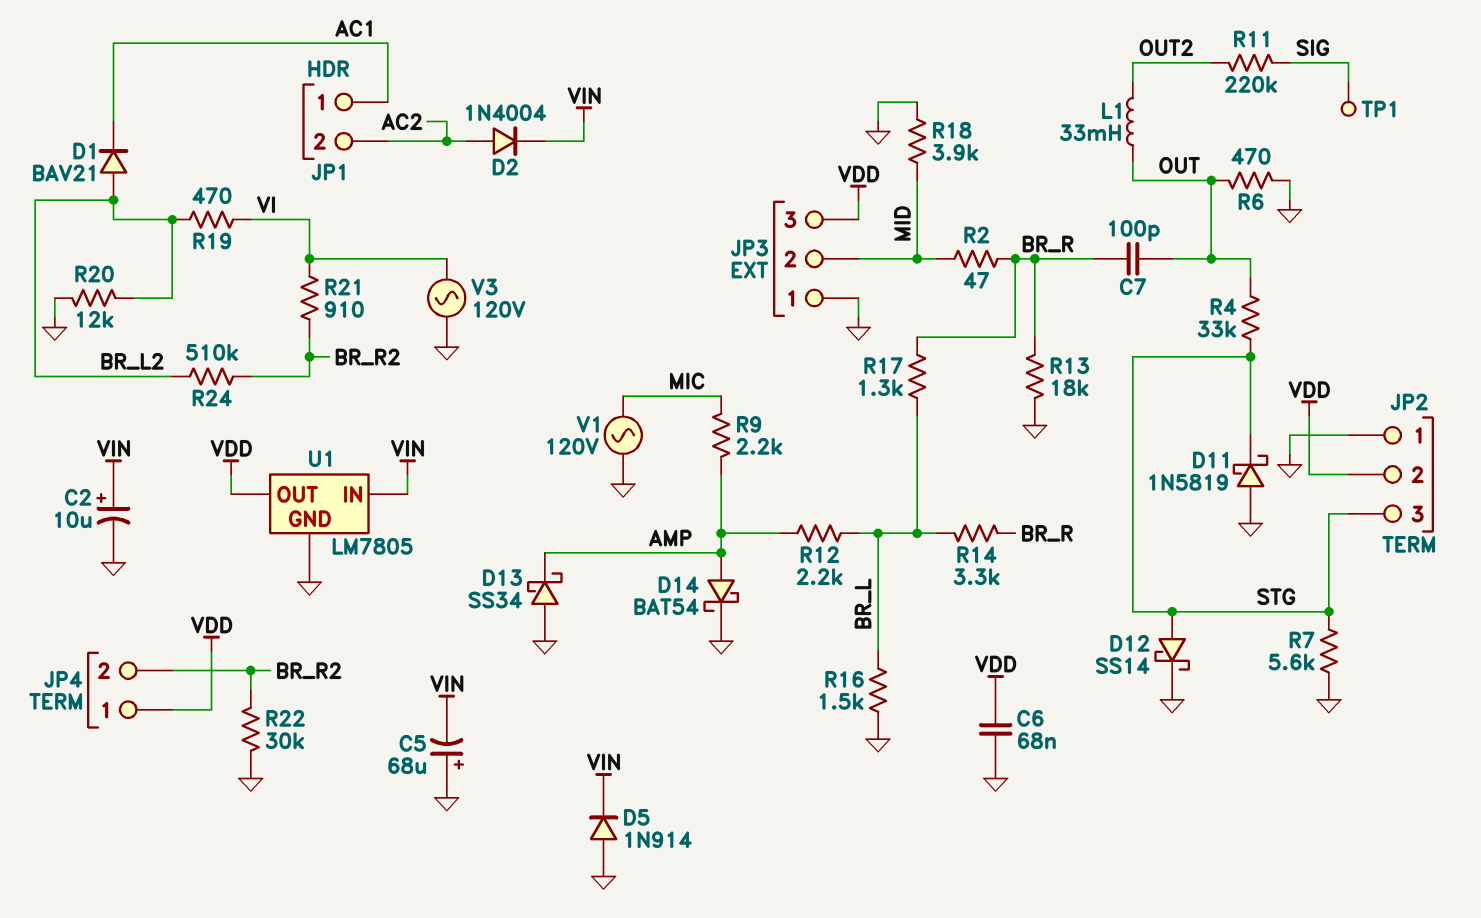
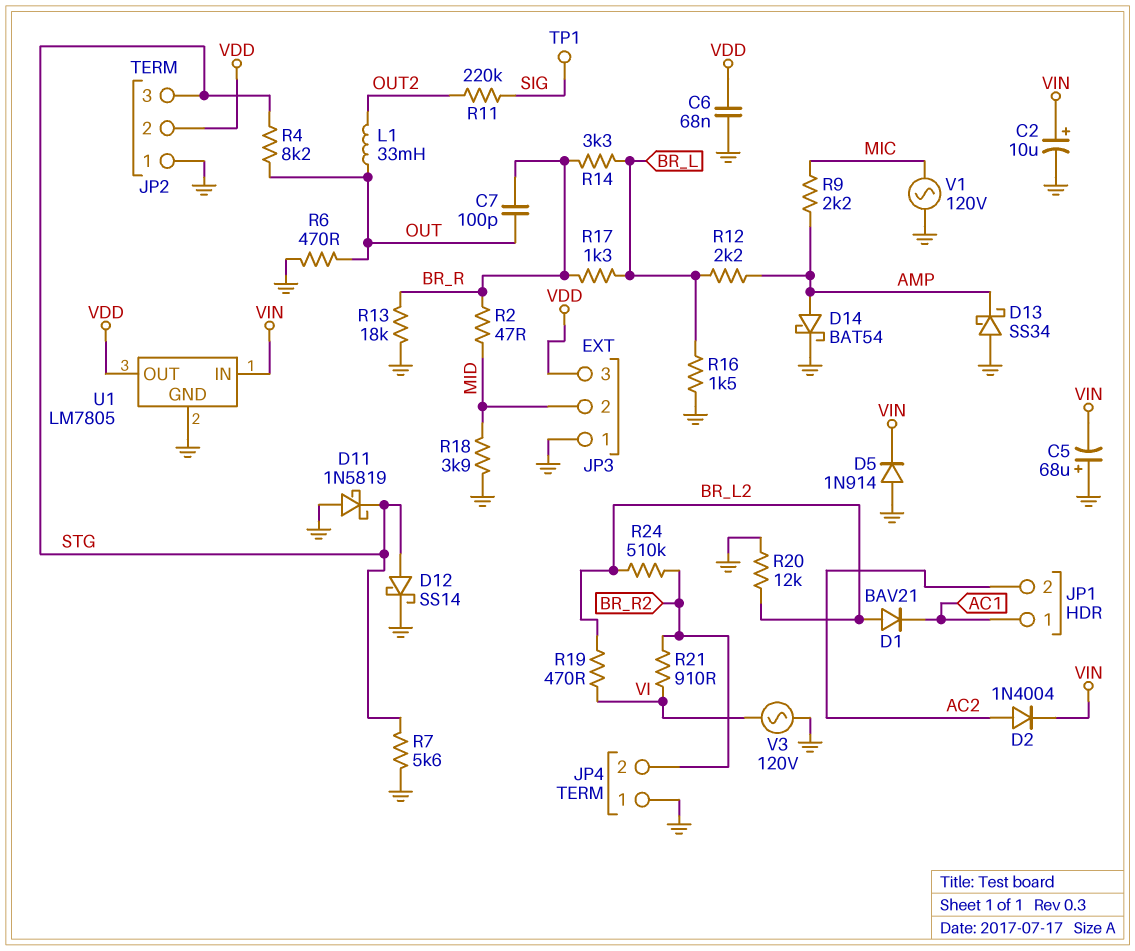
JP4 pin 1: VDD -> GND
R4: 33k (OUT, STG) -> 8.2k (OUT, STG)
R22: 30k (BR_R2, GND) -> none

